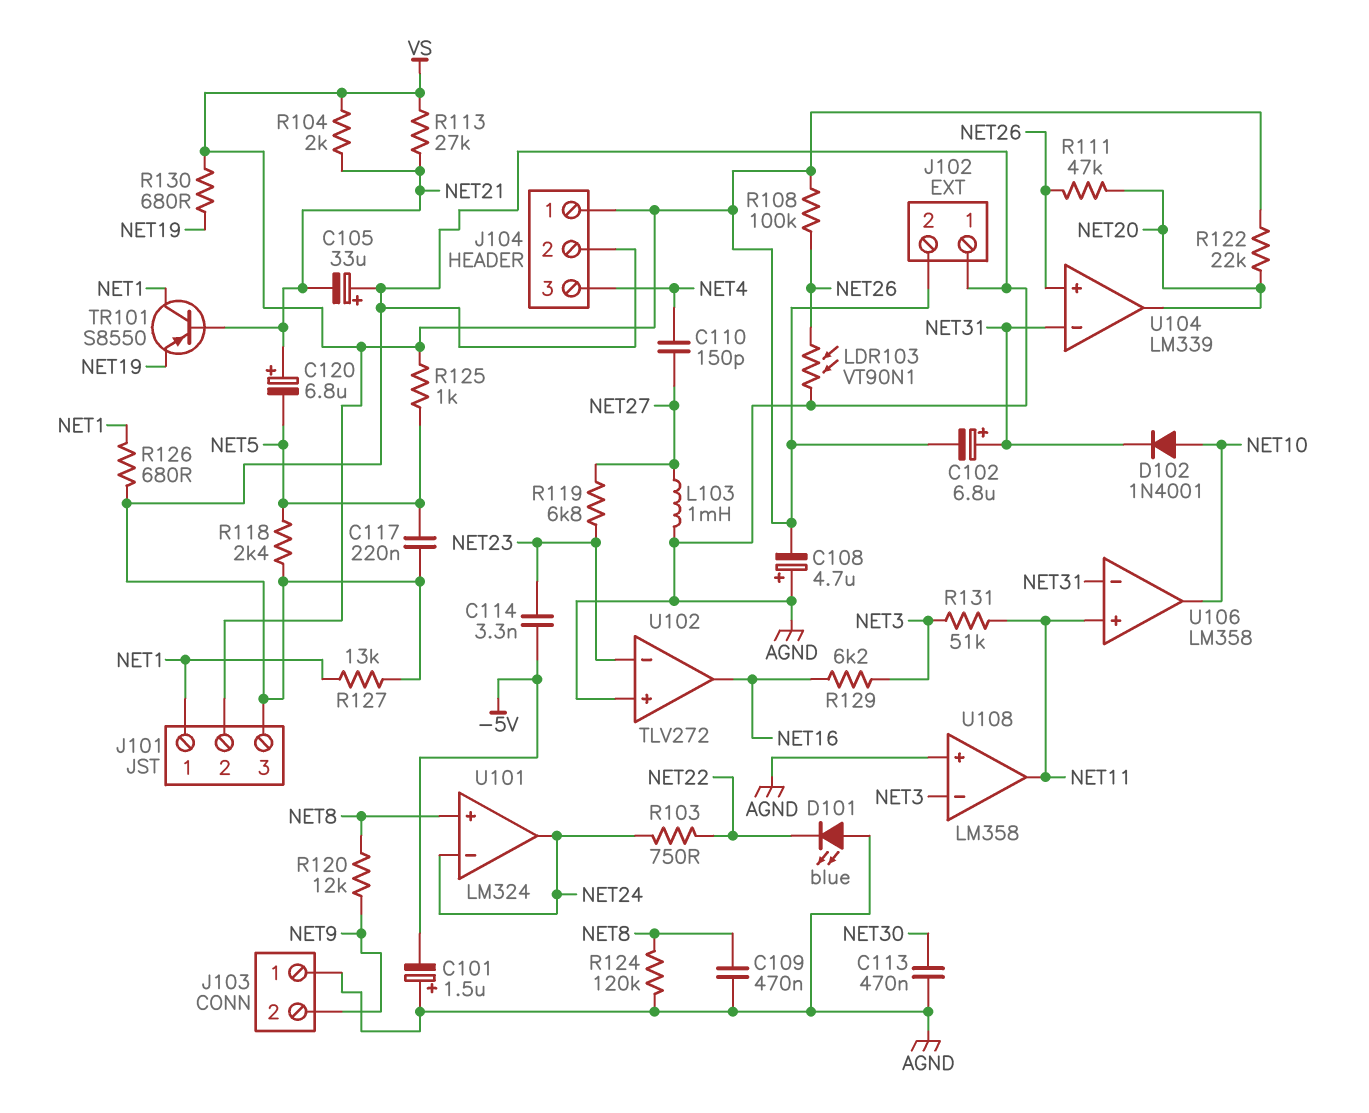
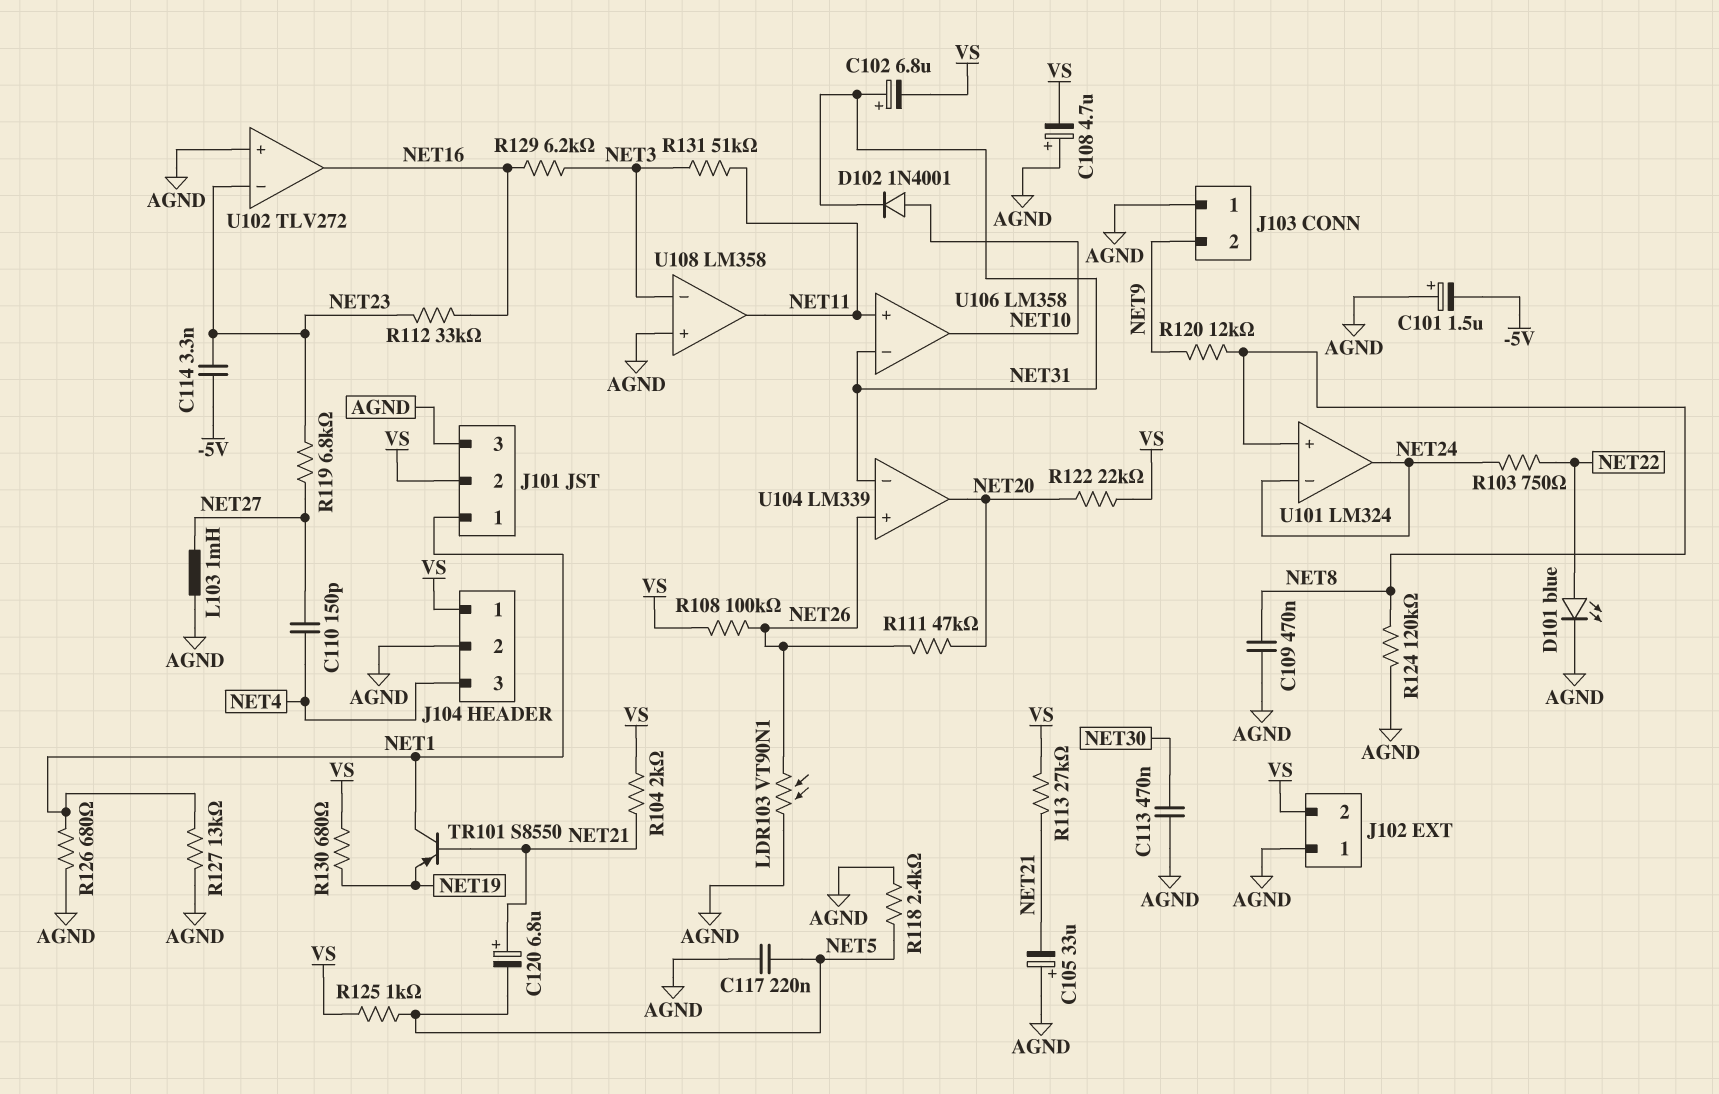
D101: LED blue (A AGND, K NET22) -> LED blue (A NET22, K AGND)
R112: none -> 33k (NET16, NET23)

